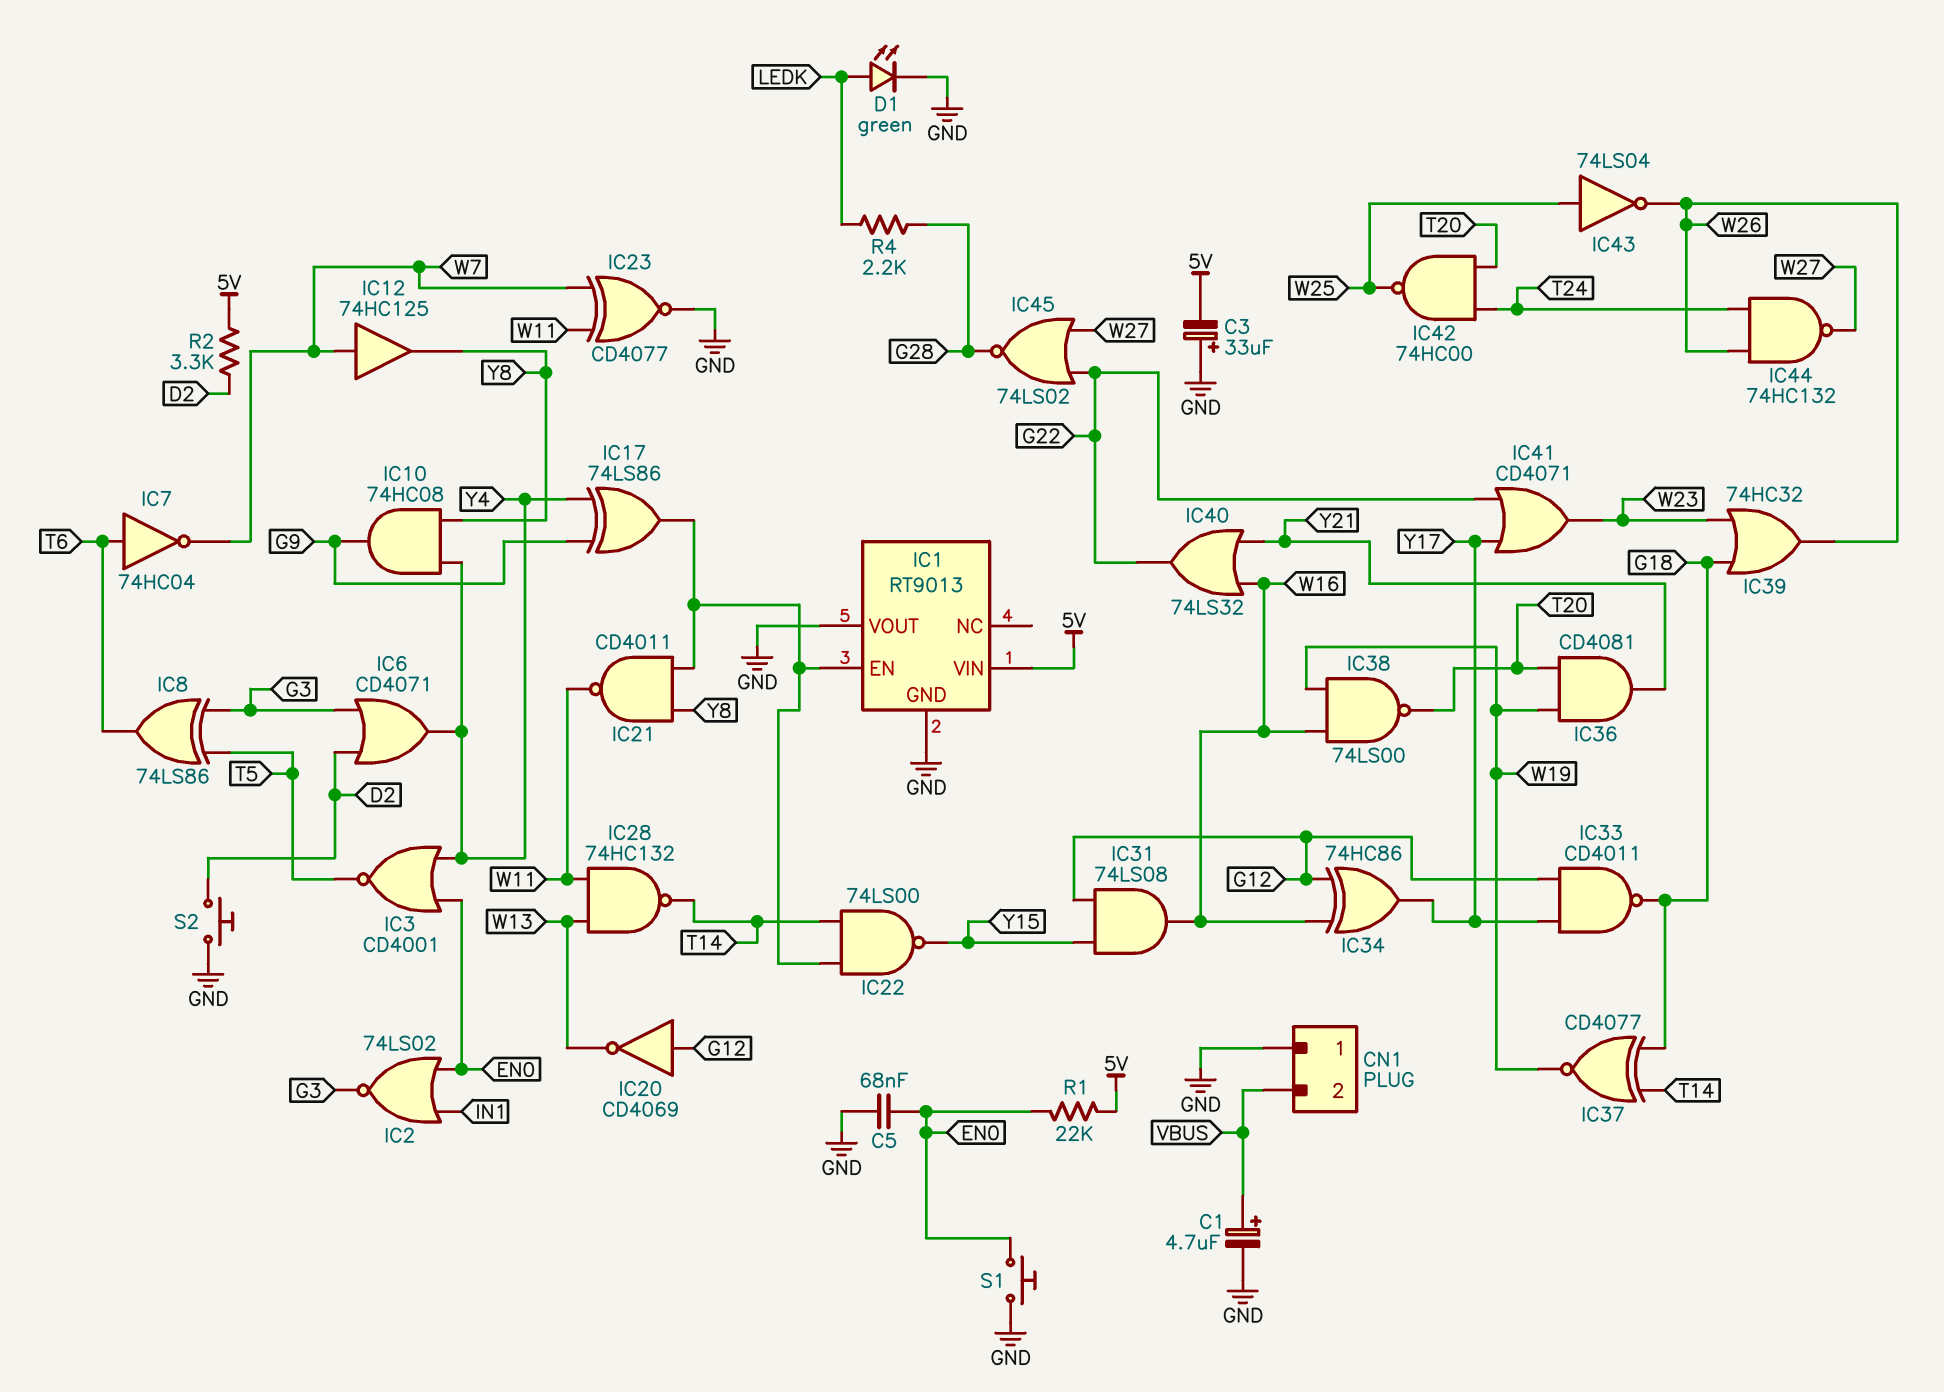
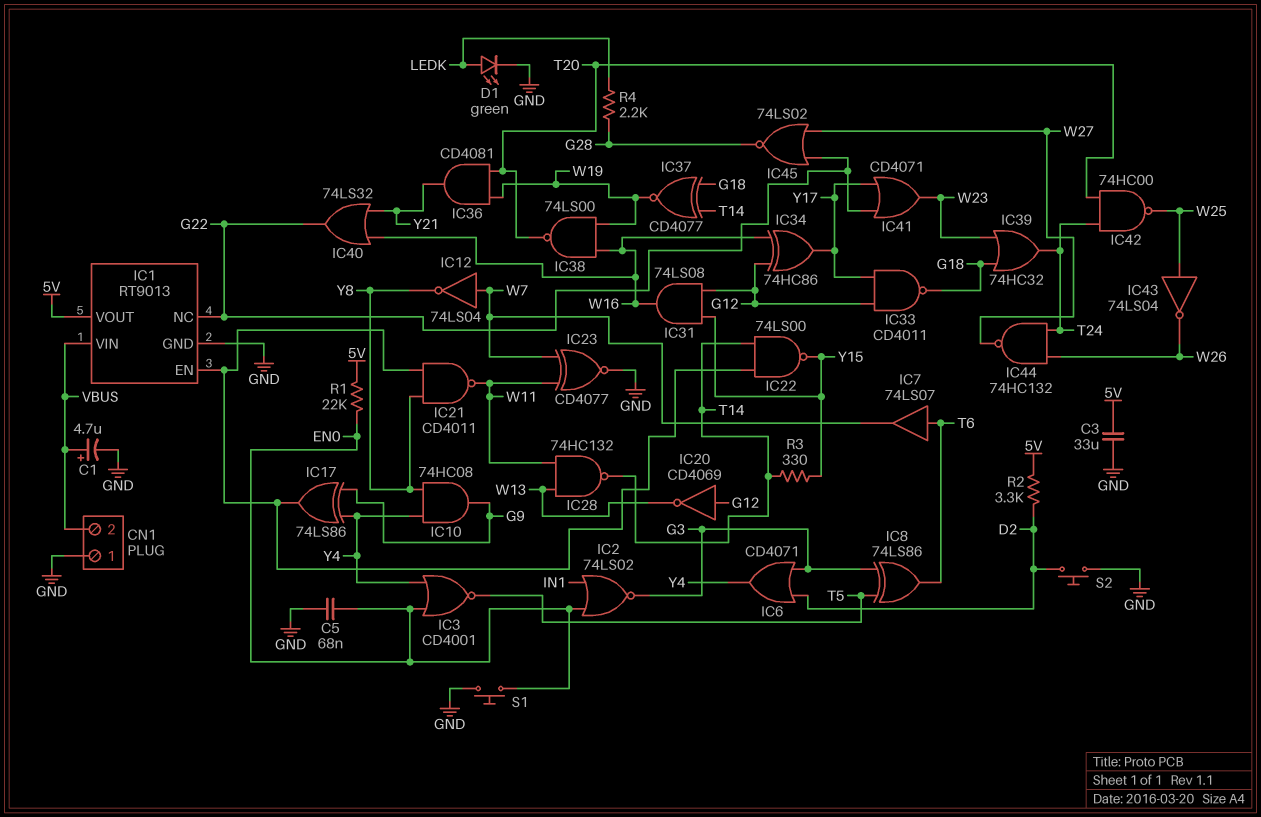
C3: 33uF (plus GND, minus 5V) -> 33uF (5V, GND)
IC1 pin NC: none -> G22
IC1 pin VIN: 5V -> VBUS
IC1 pin VOUT: GND -> 5V
IC7: NOT 74HC04 (in T6, out W7) -> buffer 74LS07 (in T6, out W7)
IC12: buffer 74HC125 (in W7, out Y8) -> NOT 74LS04 (in W7, out Y8)
IC39: OR 74HC32 (in G18, in W23, out W26) -> OR 74HC32 (in G18, in W23, out T24)
R3: none -> 330 (T14, Y15)

